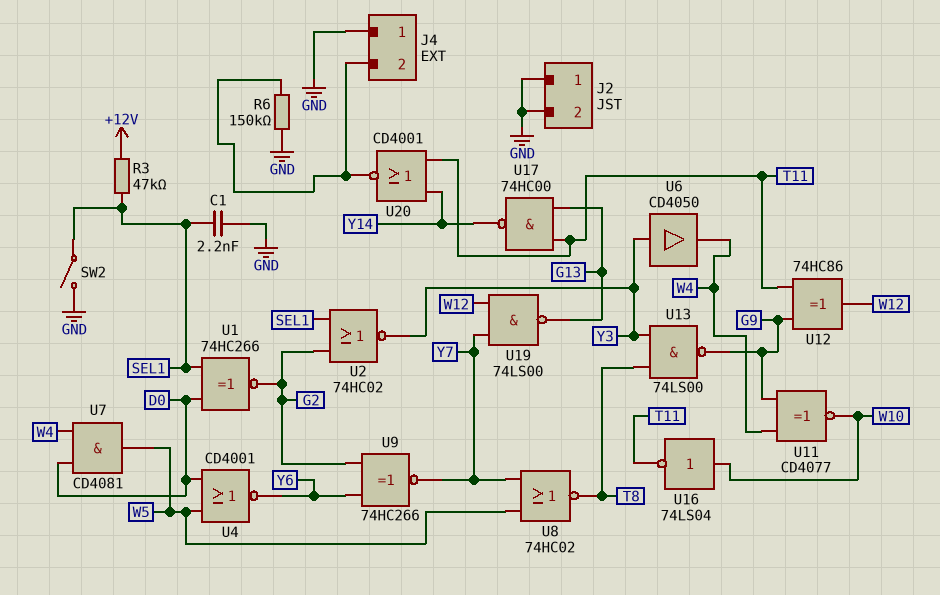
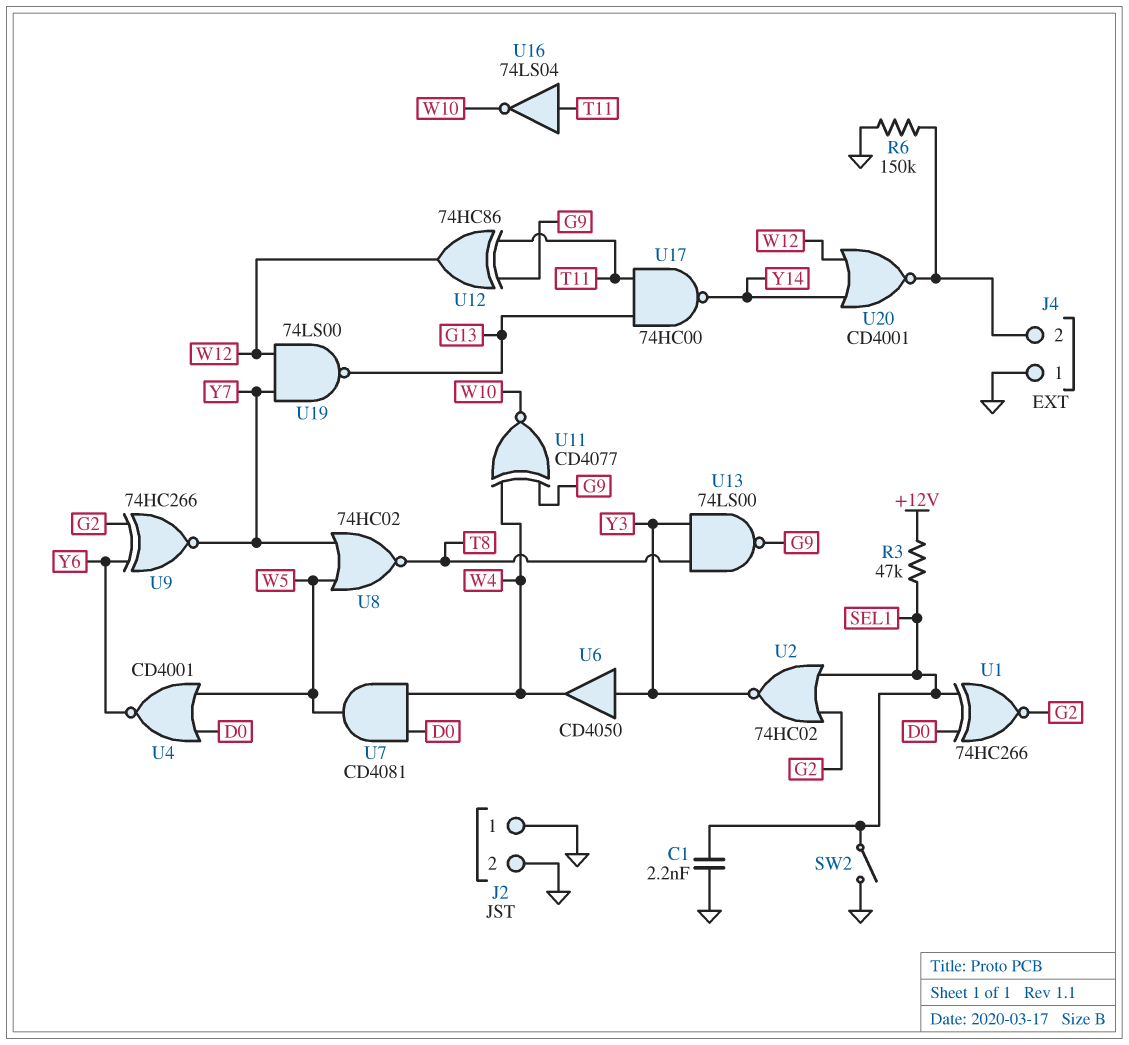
U16: NOT 74LS04 (in W10, out T11) -> NOT 74LS04 (in T11, out W10)
U20: NOR CD4001 (in T11, in Y14, out J4/2) -> NOR CD4001 (in W12, in Y14, out J4/2)

